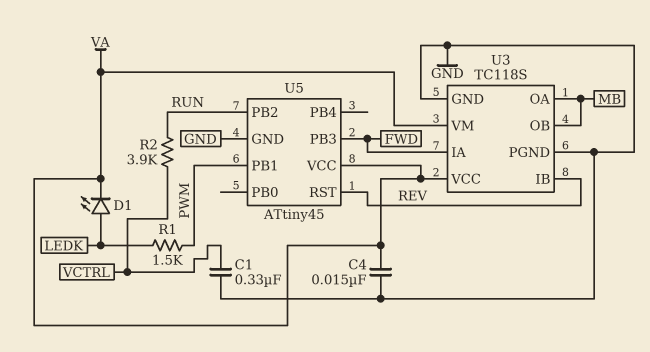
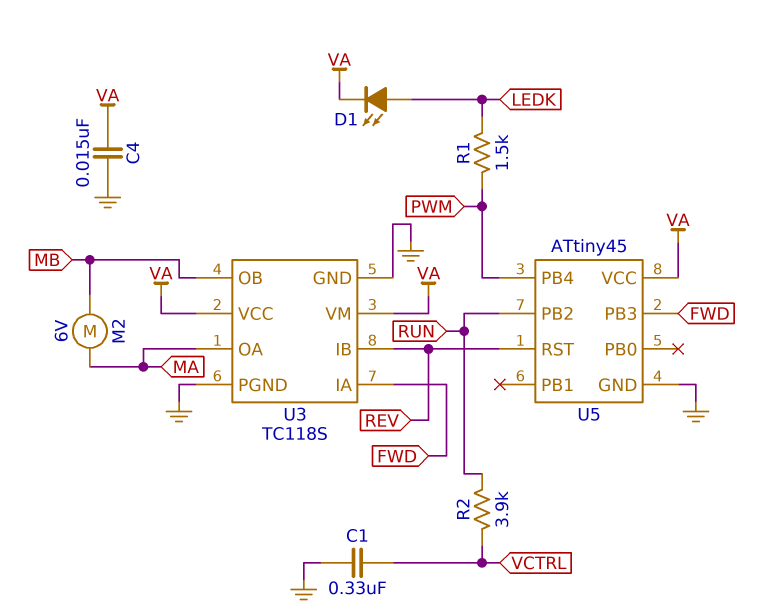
M2: none -> motor 6V (MA, MB)
U3 pin OA: MB -> MA
U5 pin PB1: PWM -> none
U5 pin PB4: none -> PWM

